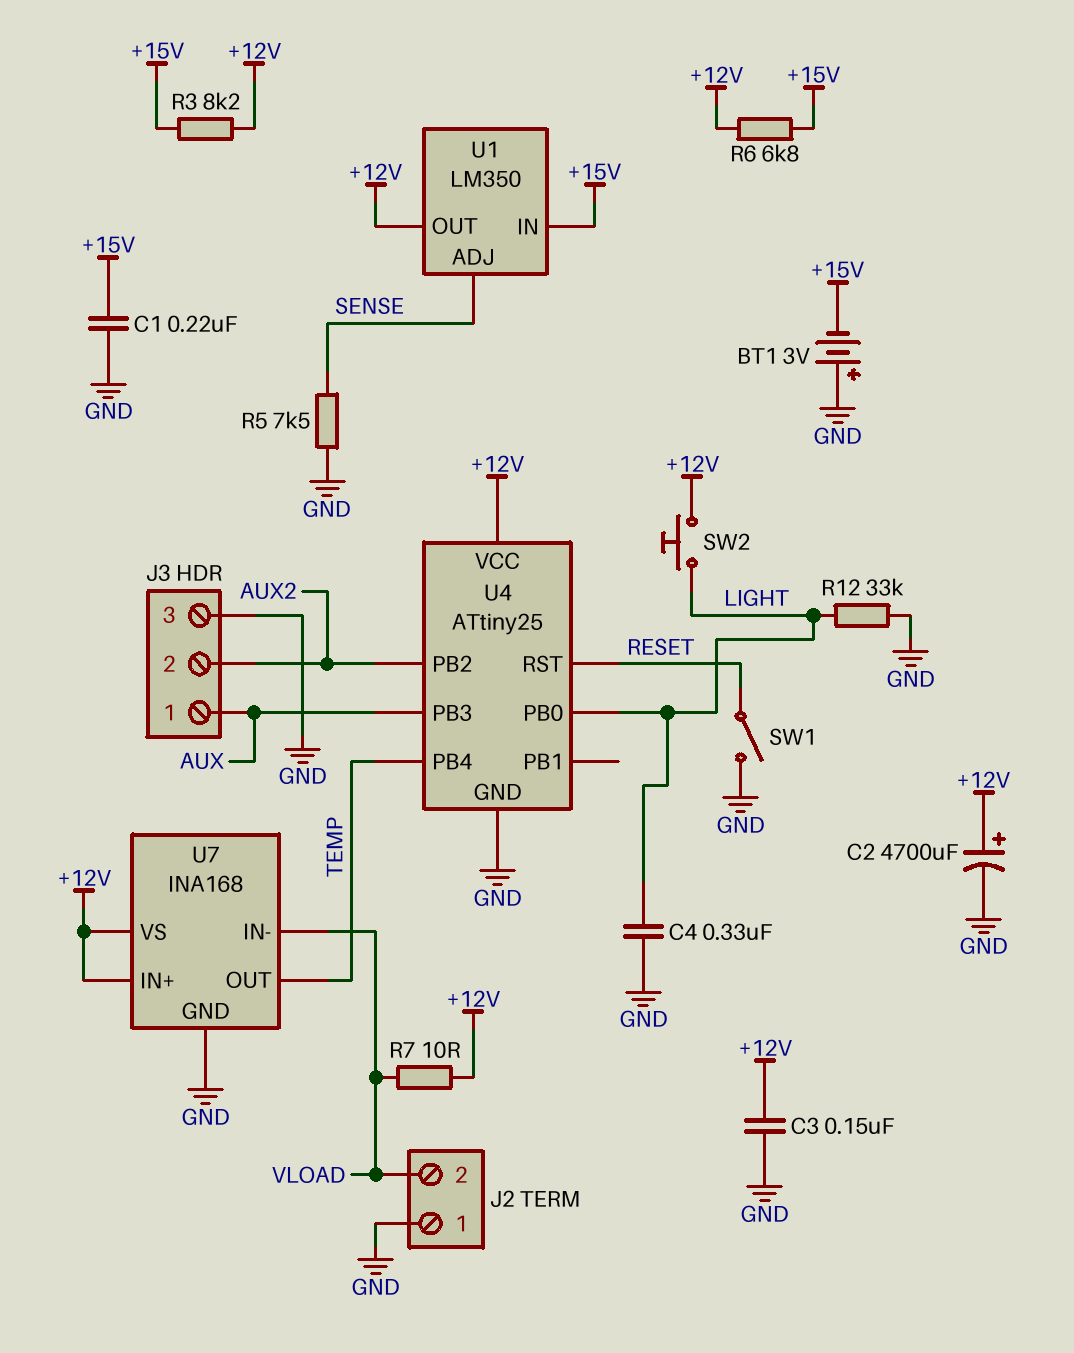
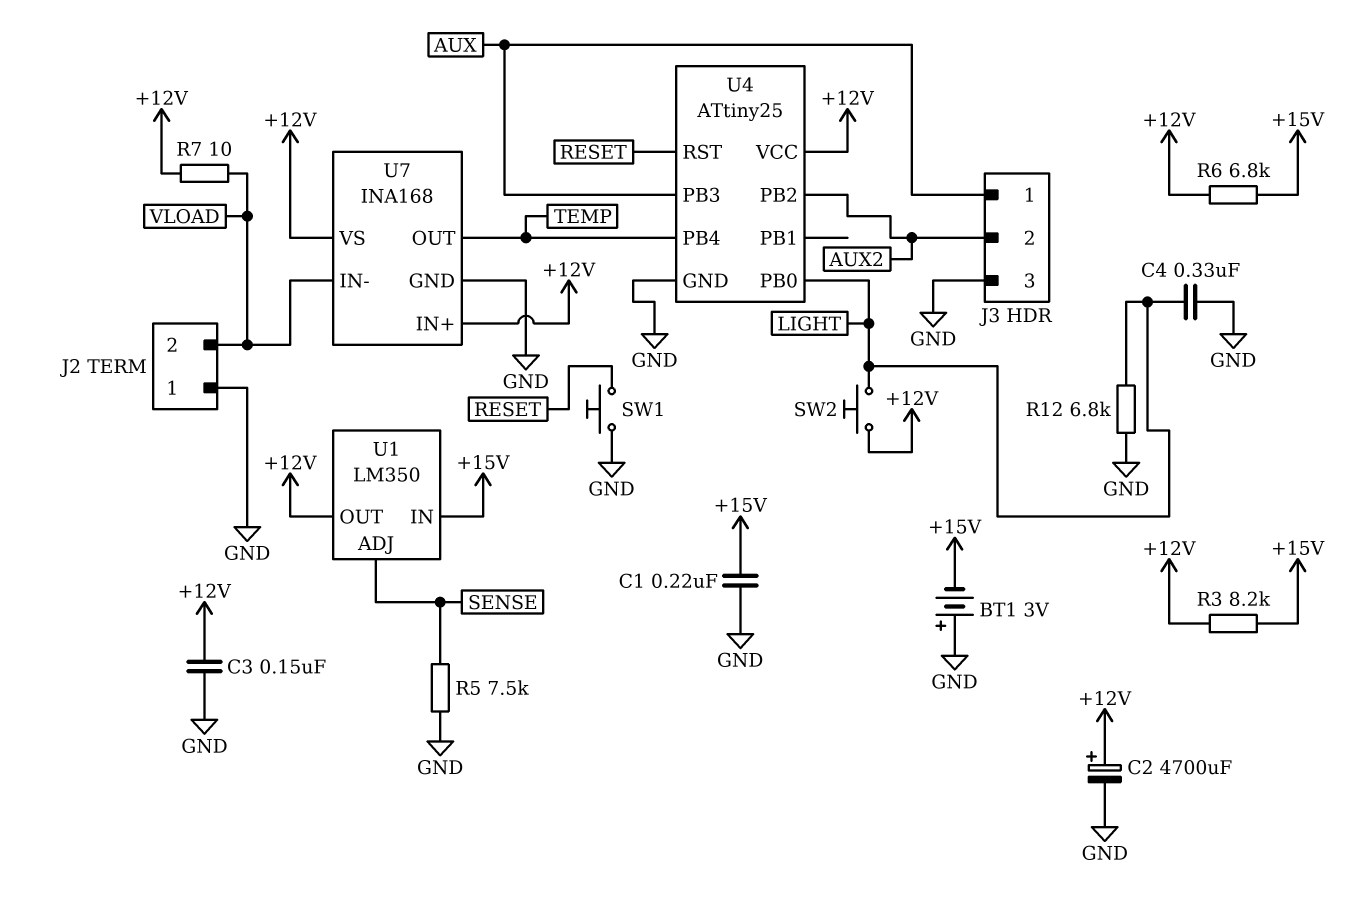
R12: 33k (GND, LIGHT) -> 6.8k (GND, LIGHT)
SW1: switch (GND, RESET) -> button (GND, RESET)

